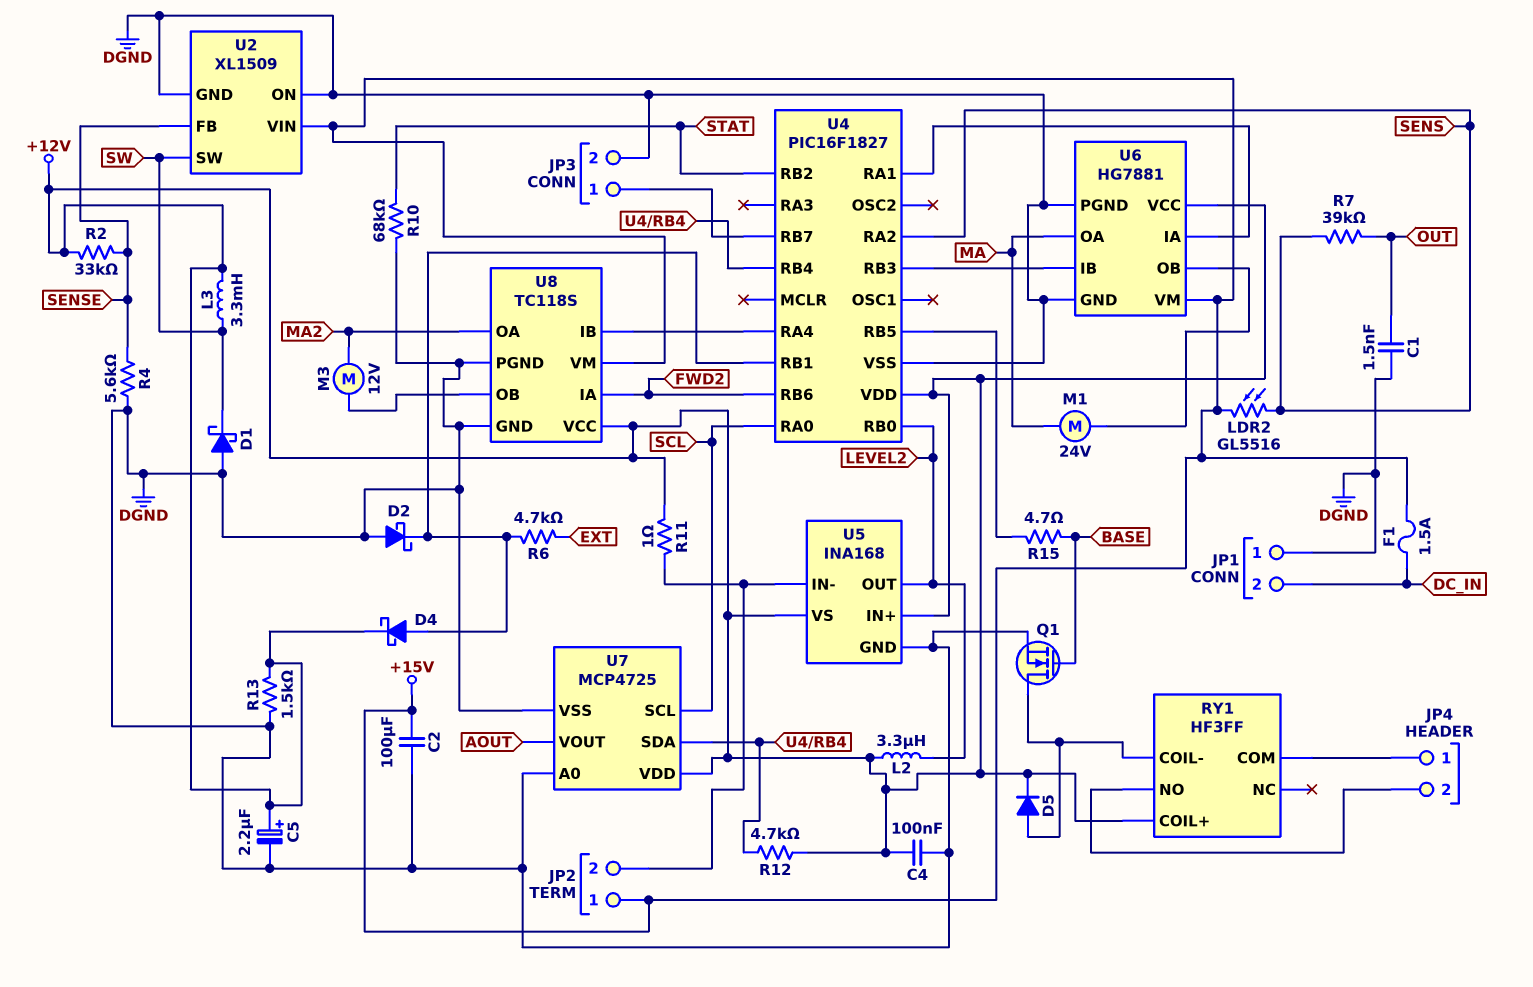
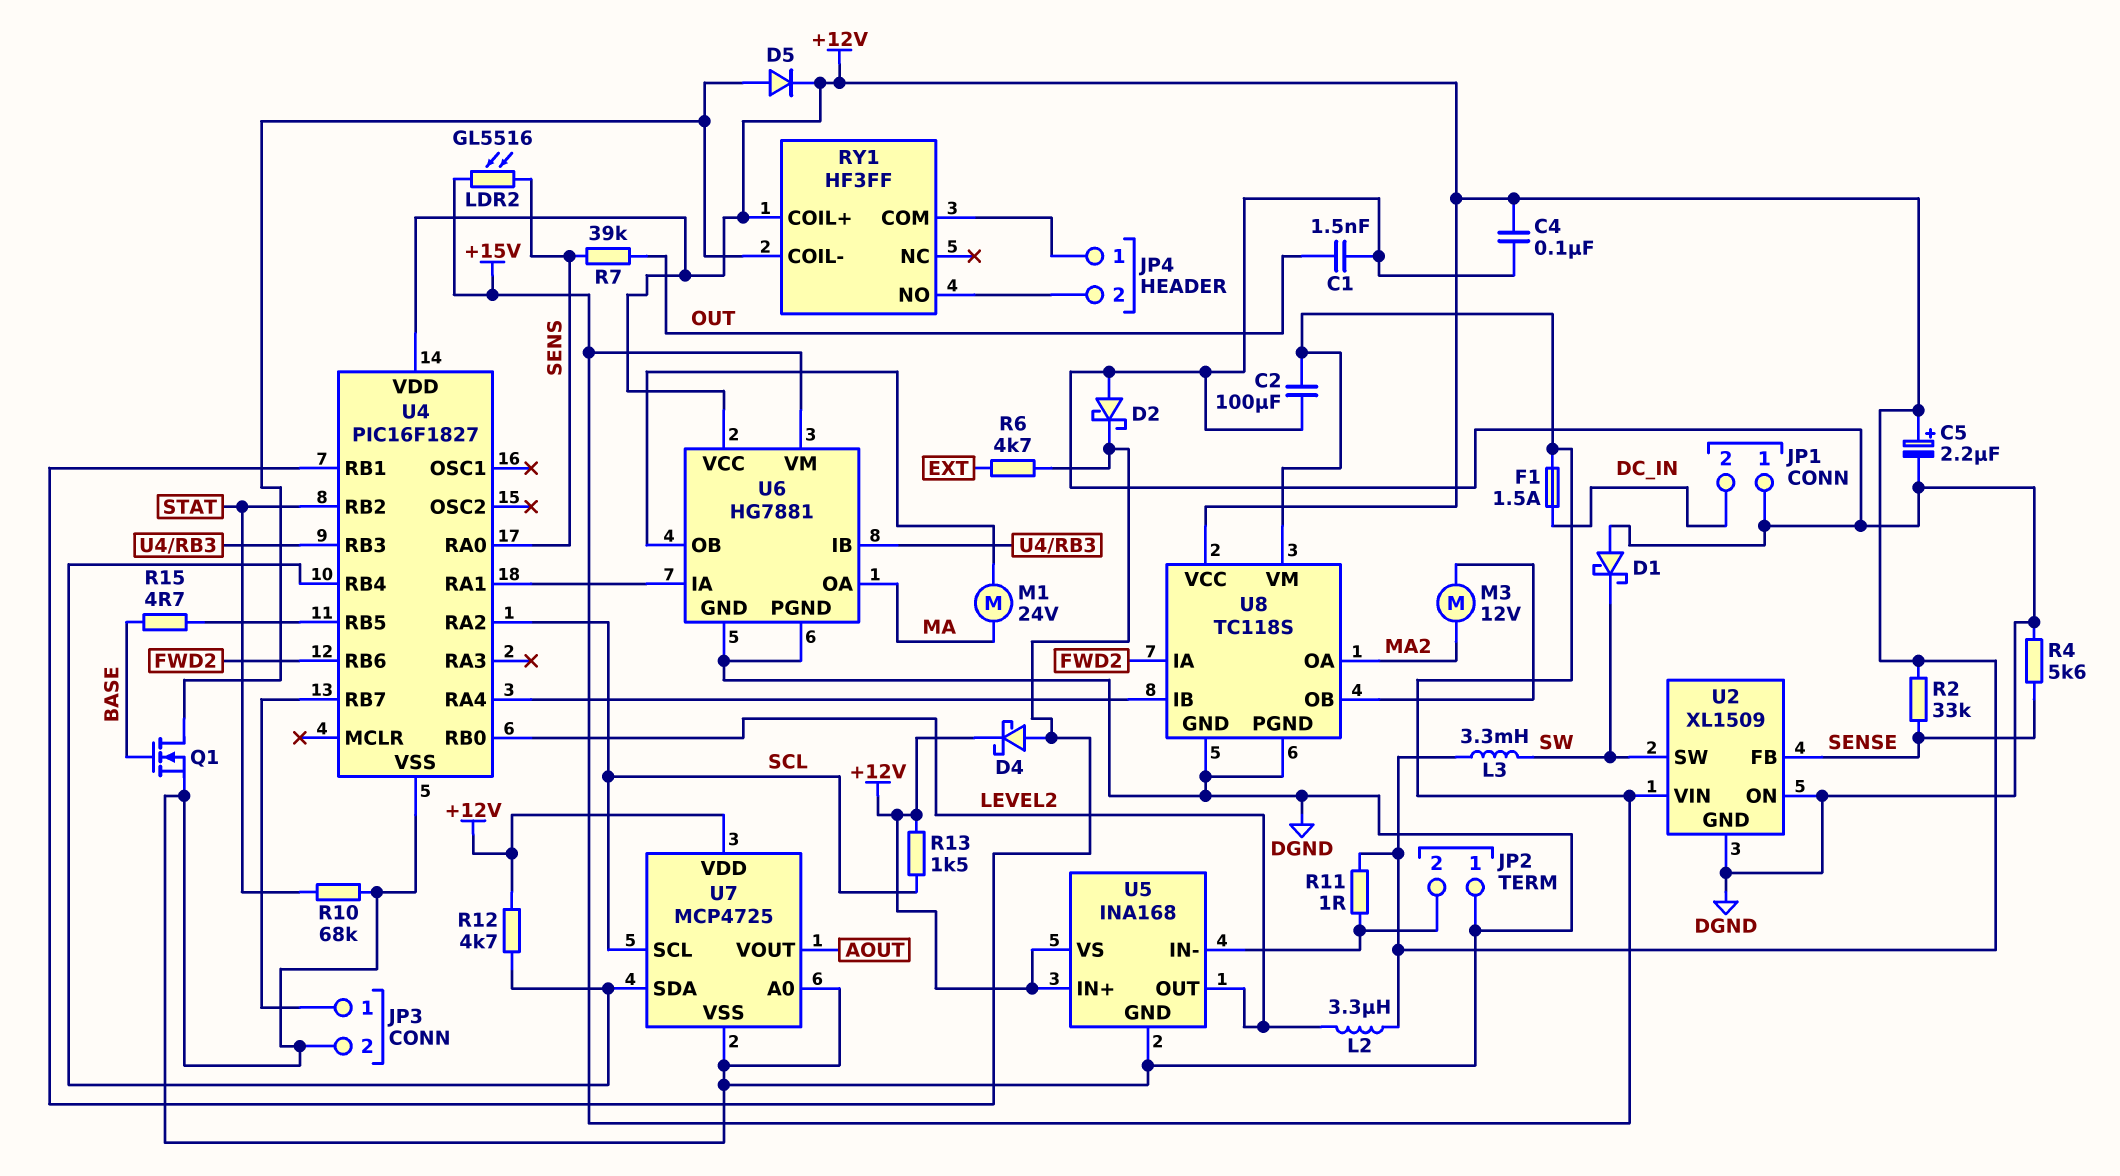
JP2 pin 1: +15V -> DGND
R13: 1.5k (+12V, DGND) -> 1.5k (+12V, SCL)
U4 pin RA0: SCL -> SENS
U4 pin RA2: SENS -> SCL

